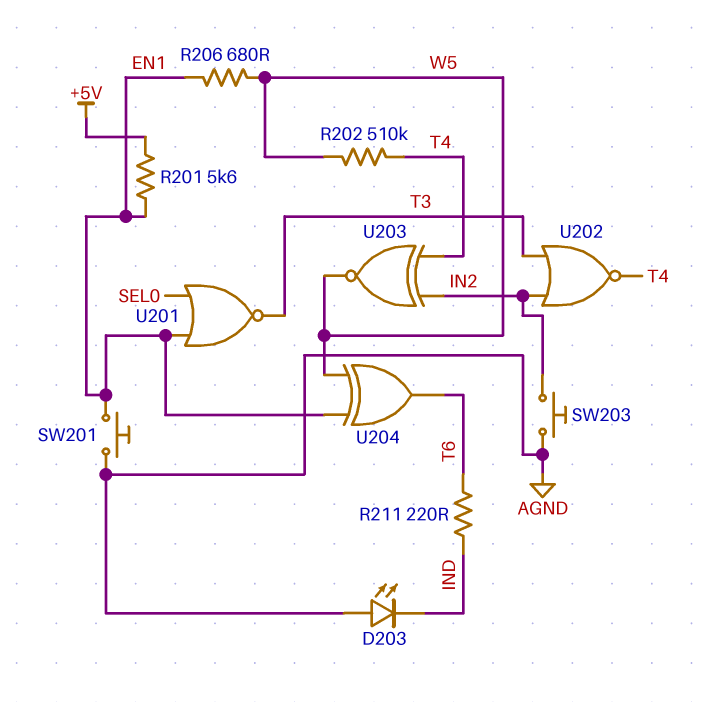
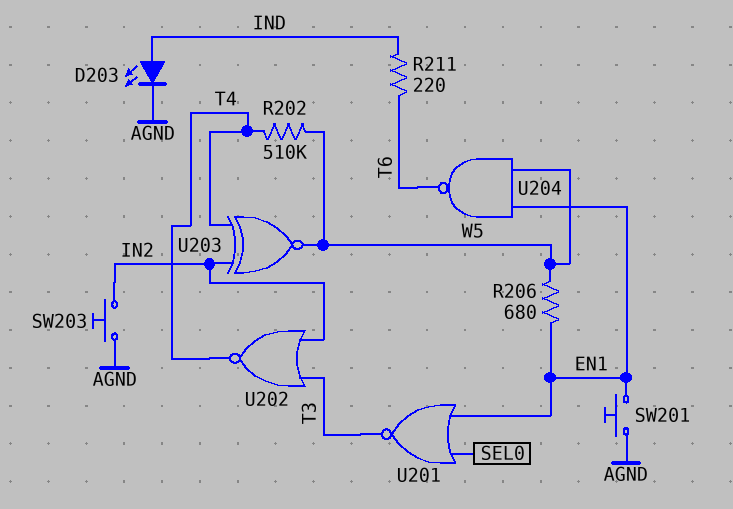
D203: LED (A AGND, K IND) -> LED (A IND, K AGND)
R201: 5.6k (+5V, EN1) -> none
U204: XOR (in EN1, in W5, out T6) -> NAND (in EN1, in W5, out T6)

